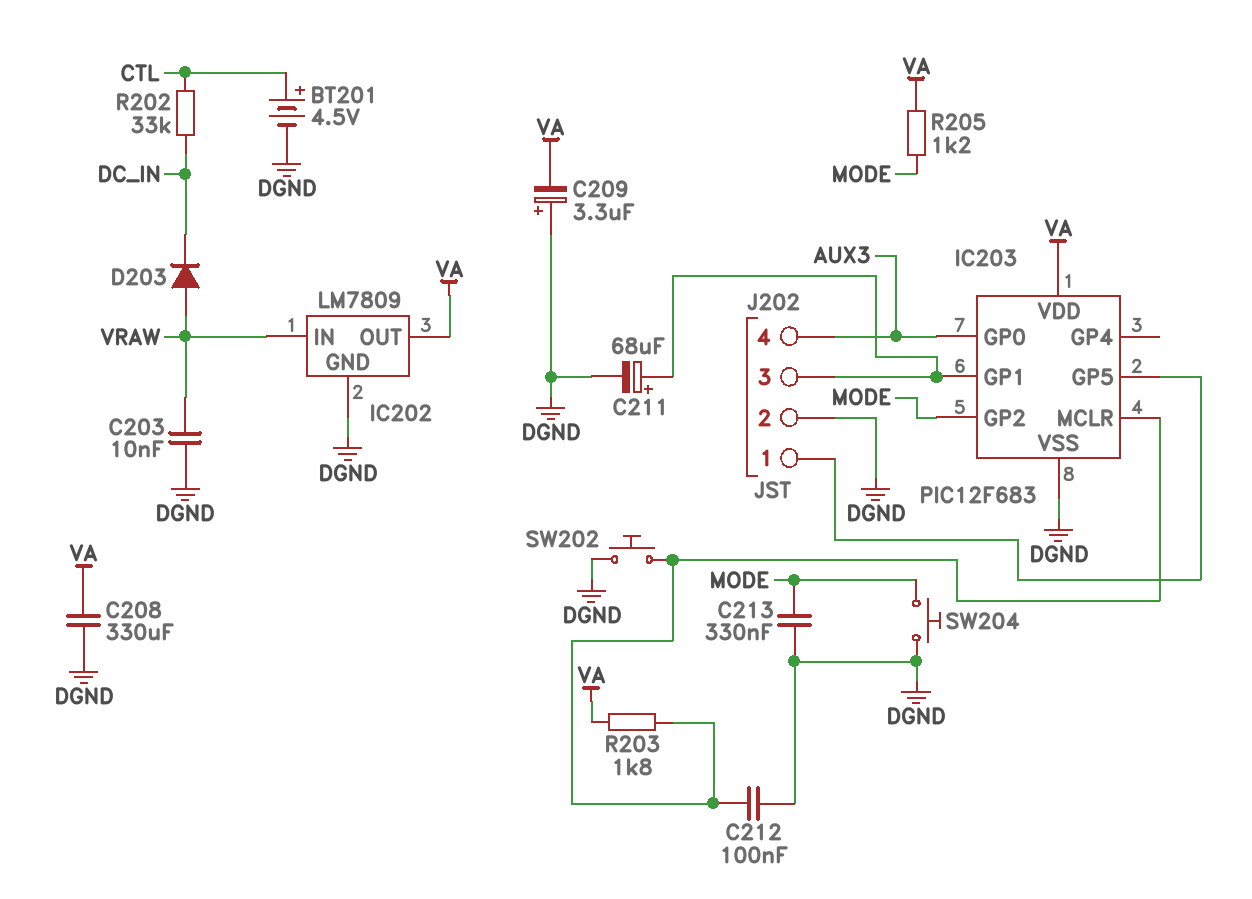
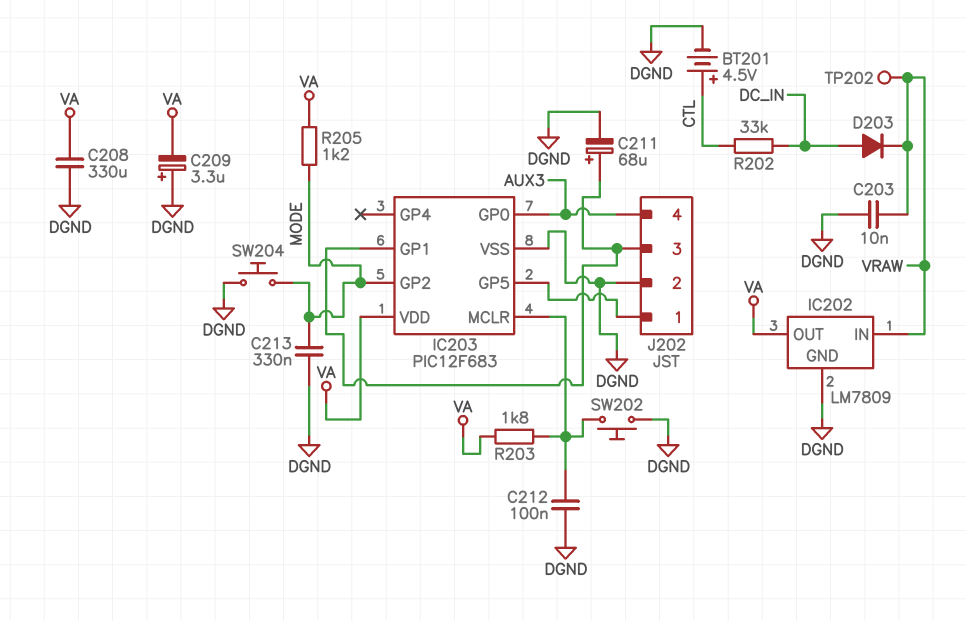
D203: diode (A VRAW, K DC_IN) -> diode (A DC_IN, K VRAW)
TP202: none -> test point (VRAW)

